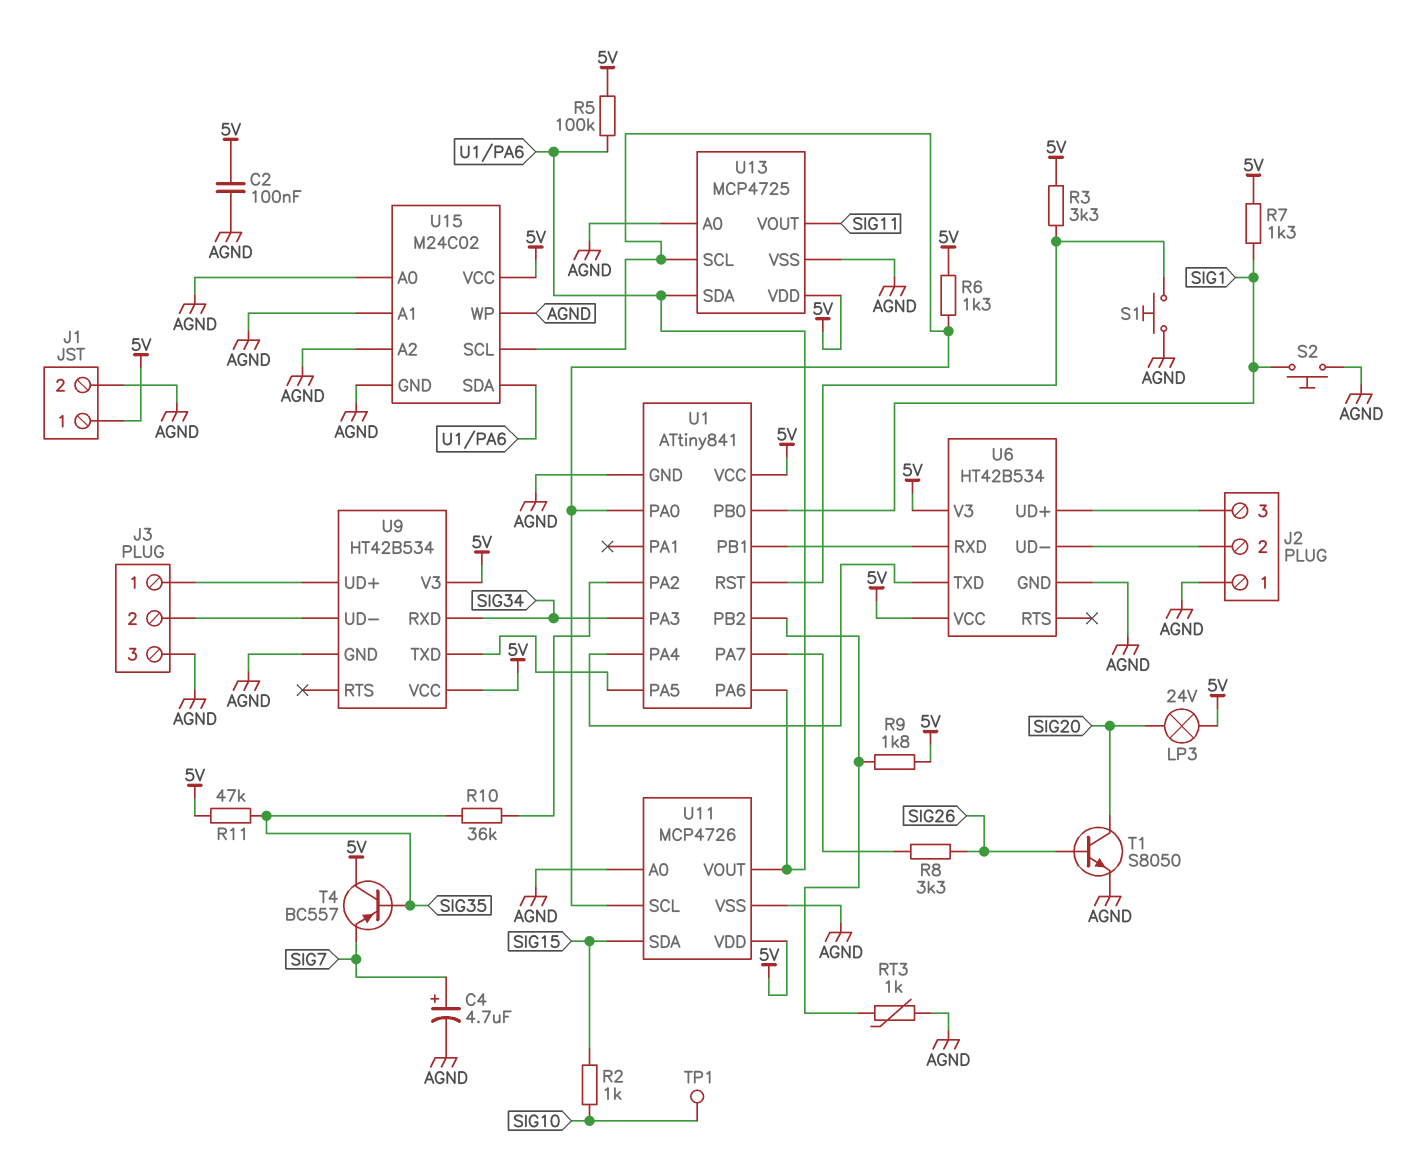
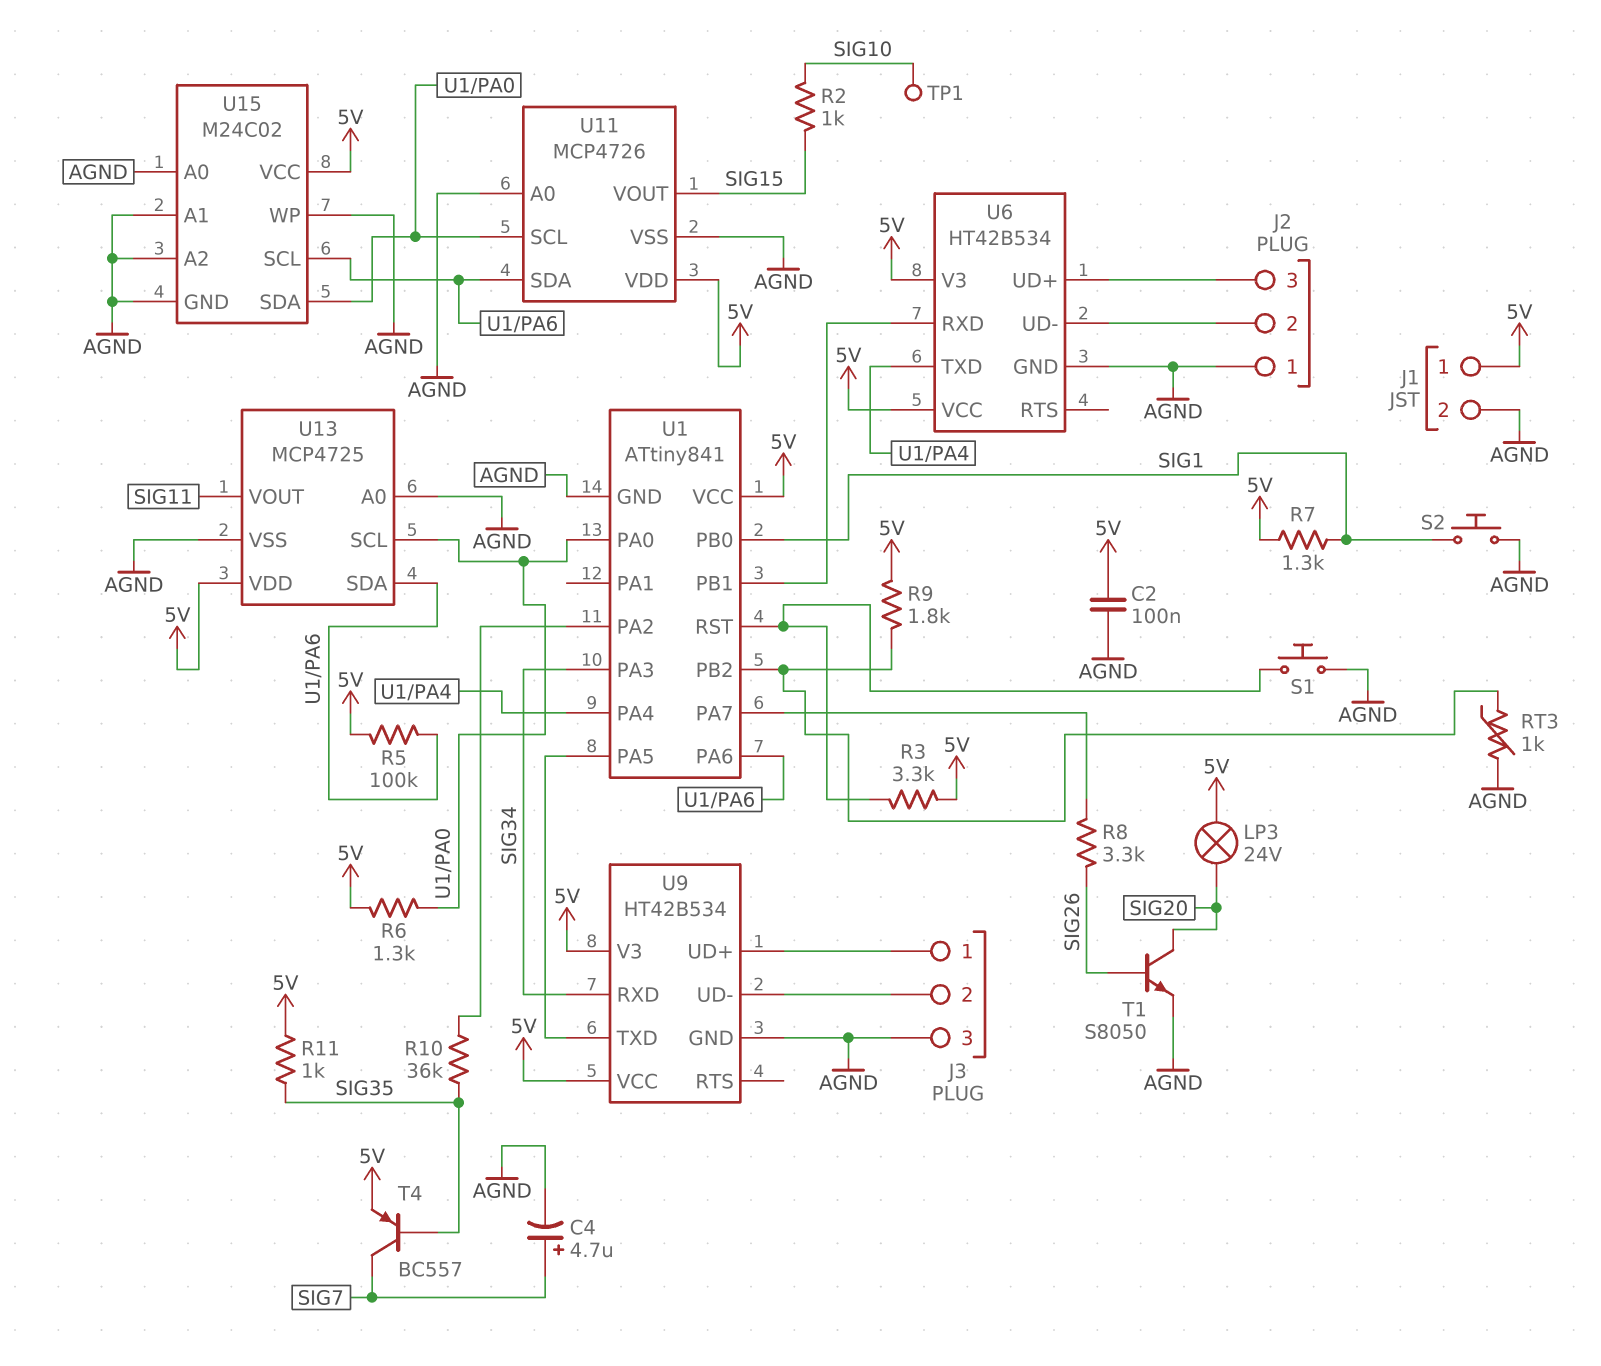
R11: 47k (5V, SIG35) -> 1k (5V, SIG35)
T4: PNP BC557 (B SIG35, C 5V, E SIG7) -> PNP BC557 (B SIG35, C SIG7, E 5V)
U11 pin SDA: SIG15 -> U1/PA6
U11 pin VOUT: U1/PA6 -> SIG15
U15 pin SCL: U1/PA0 -> U1/PA6
U15 pin SDA: U1/PA6 -> U1/PA0

